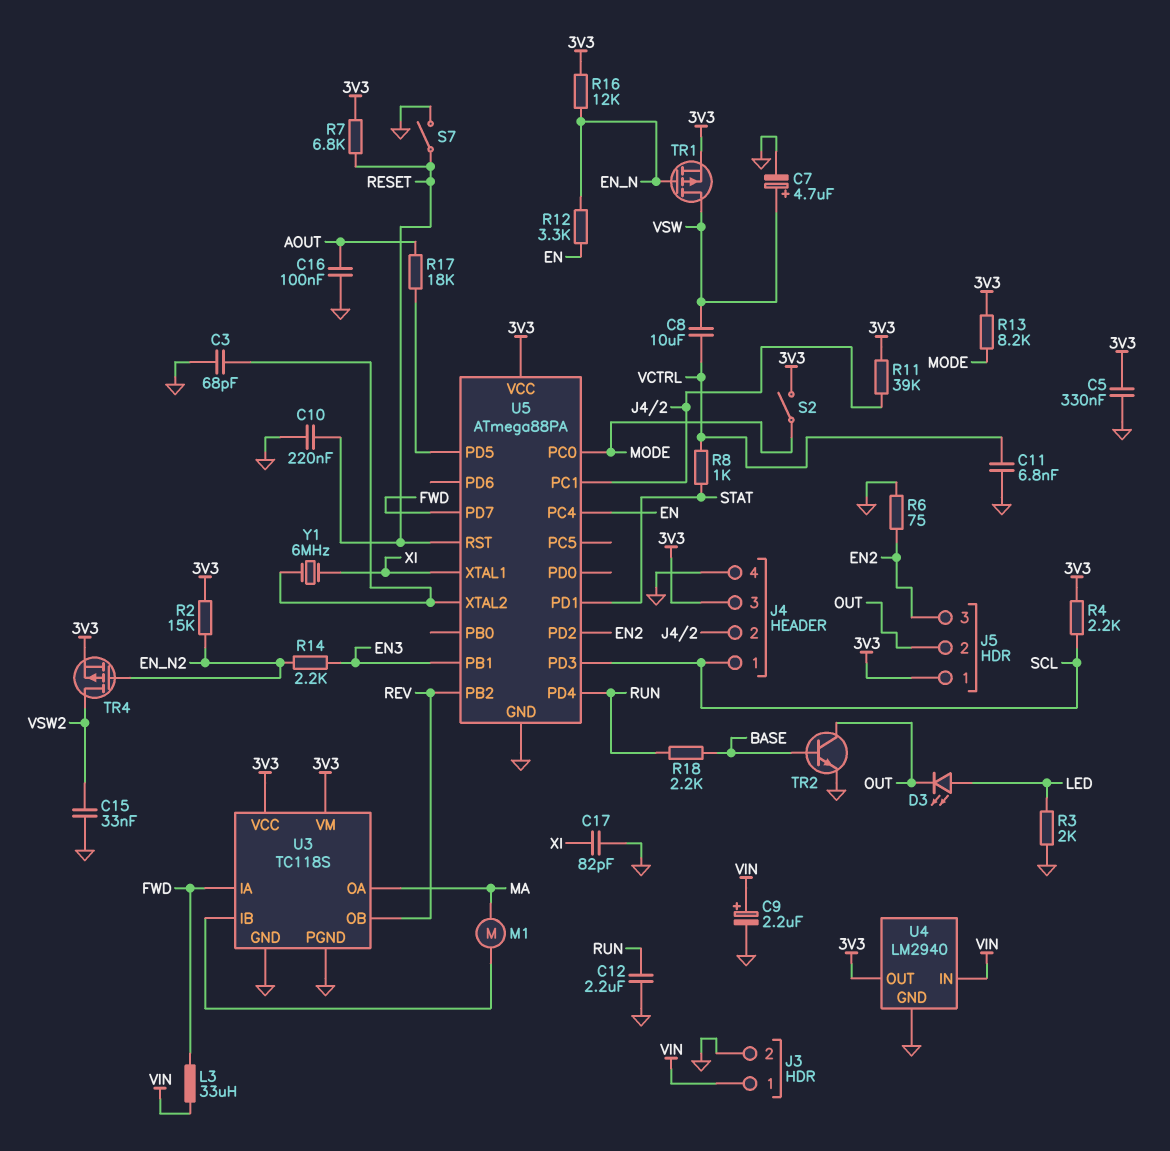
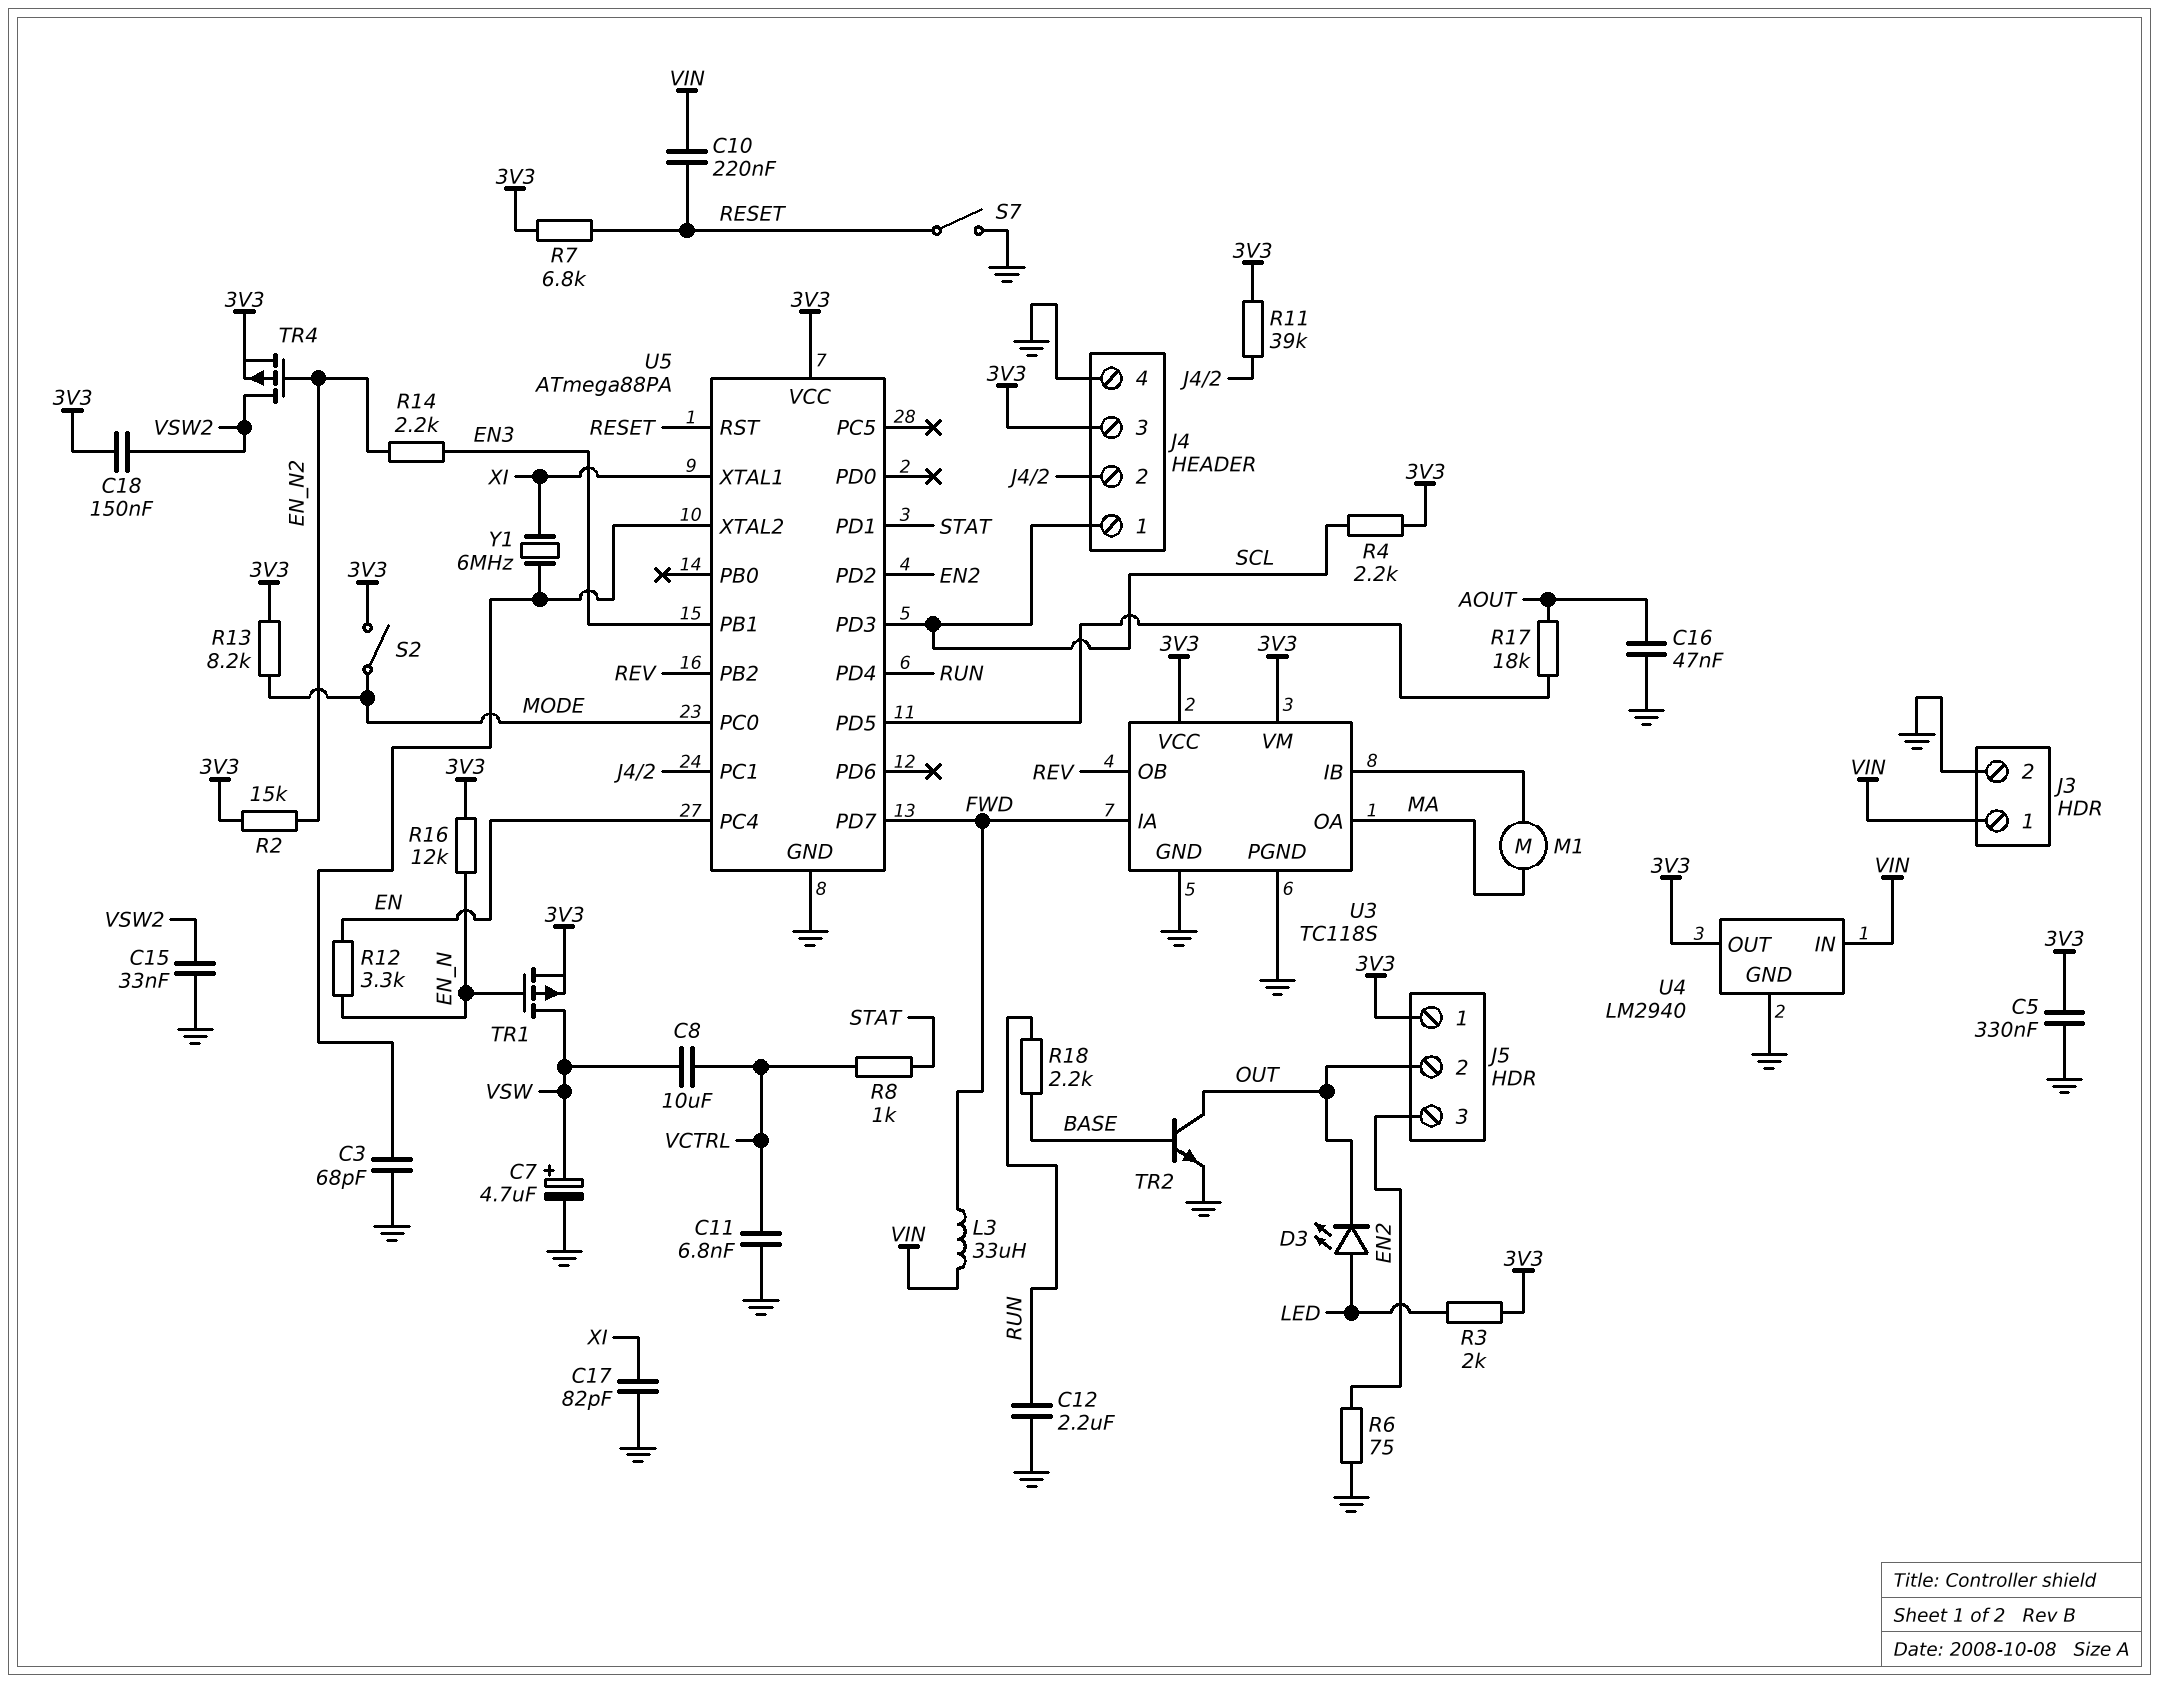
C9: 2.2uF (plus VIN, minus GND) -> none
C10: 220nF (GND, RESET) -> 220nF (RESET, VIN)
C16: 100nF (AOUT, GND) -> 47nF (AOUT, GND)
C18: none -> 150nF (3V3, VSW2)
R3: 2k (GND, LED) -> 2k (3V3, LED)

